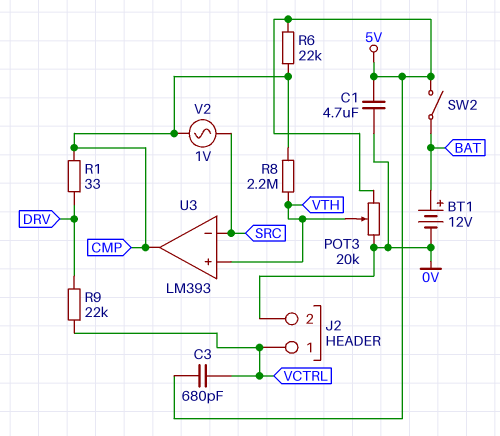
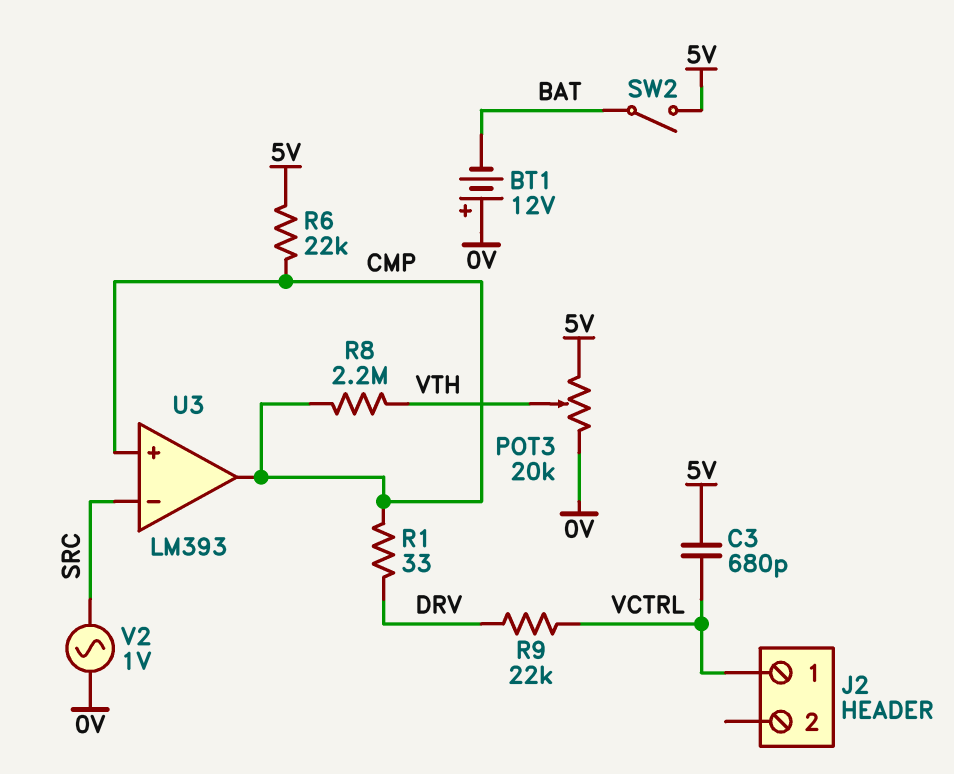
BT1: 12V (plus BAT, minus 0V) -> 12V (plus 0V, minus BAT)
C1: 4.7uF (0V, 5V) -> none
J2 pin 2: 0V -> none
U3 pin in+: VTH -> CMP
V2: AC 1V (CMP, SRC) -> AC 1V (0V, SRC)

